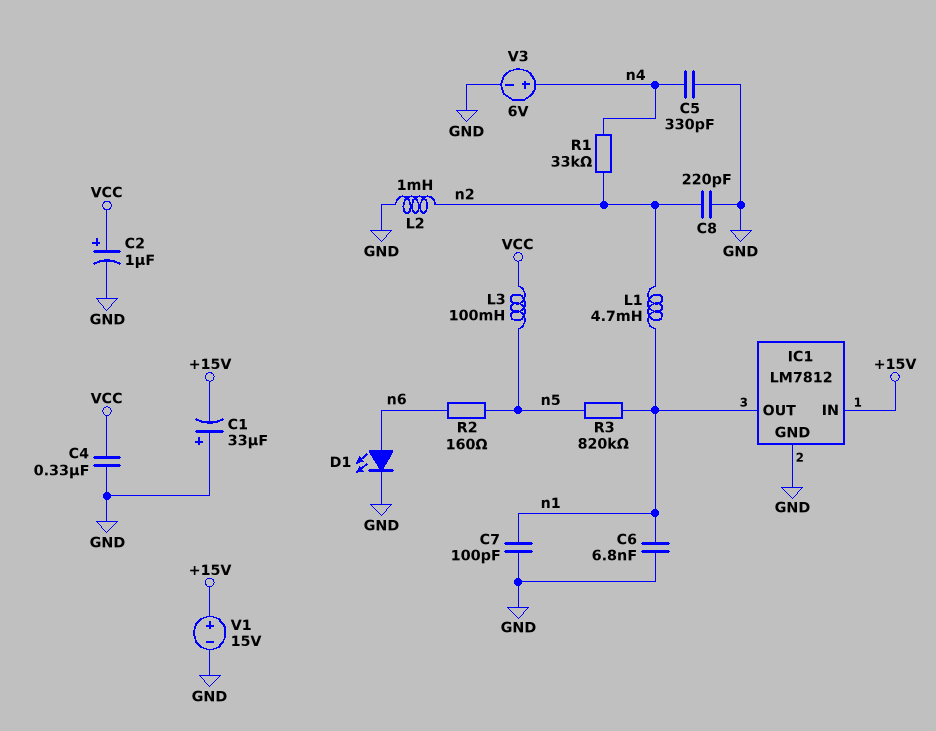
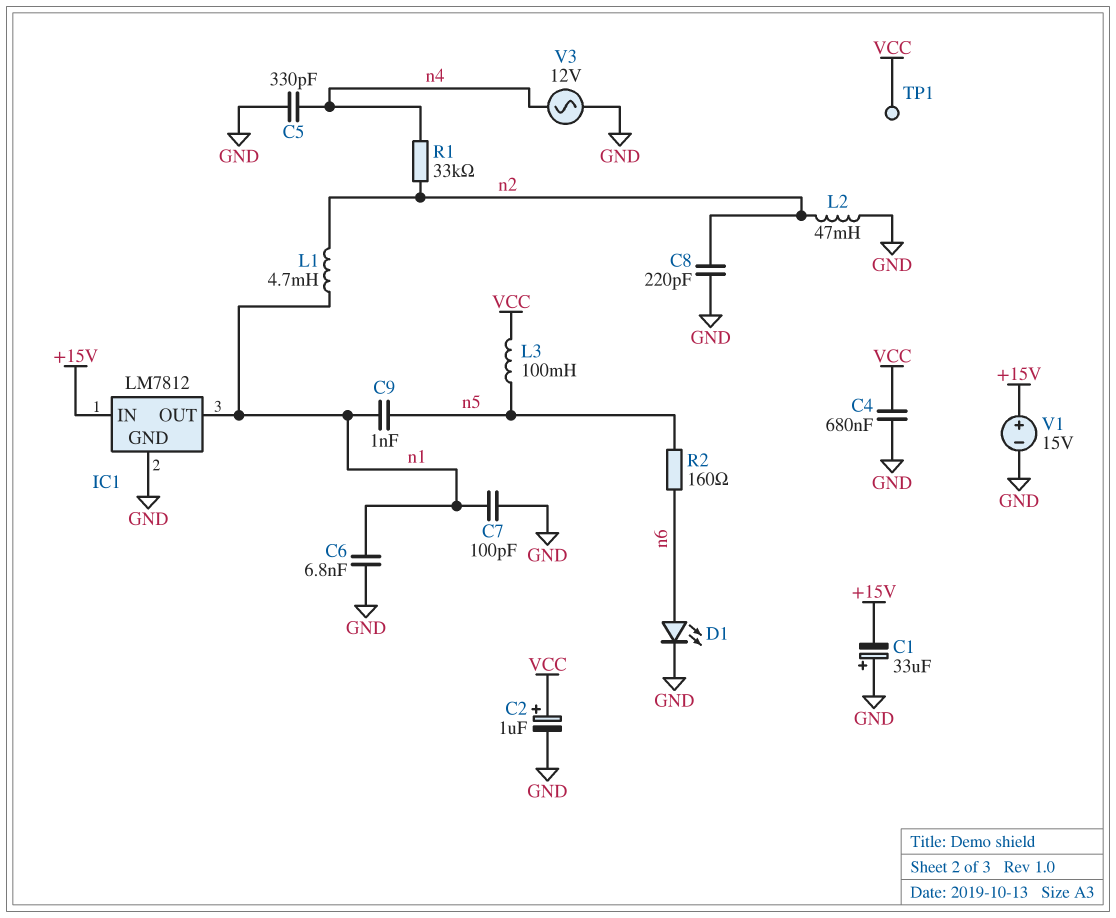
C4: 330nF (GND, VCC) -> 680nF (GND, VCC)
C9: none -> 1nF (n1, n5)
L2: 1mH (GND, n2) -> 47mH (GND, n2)
R3: 820k (n1, n5) -> none
TP1: none -> test point (VCC)
V3: 6V (plus n4, minus GND) -> AC 12V (GND, n4)

